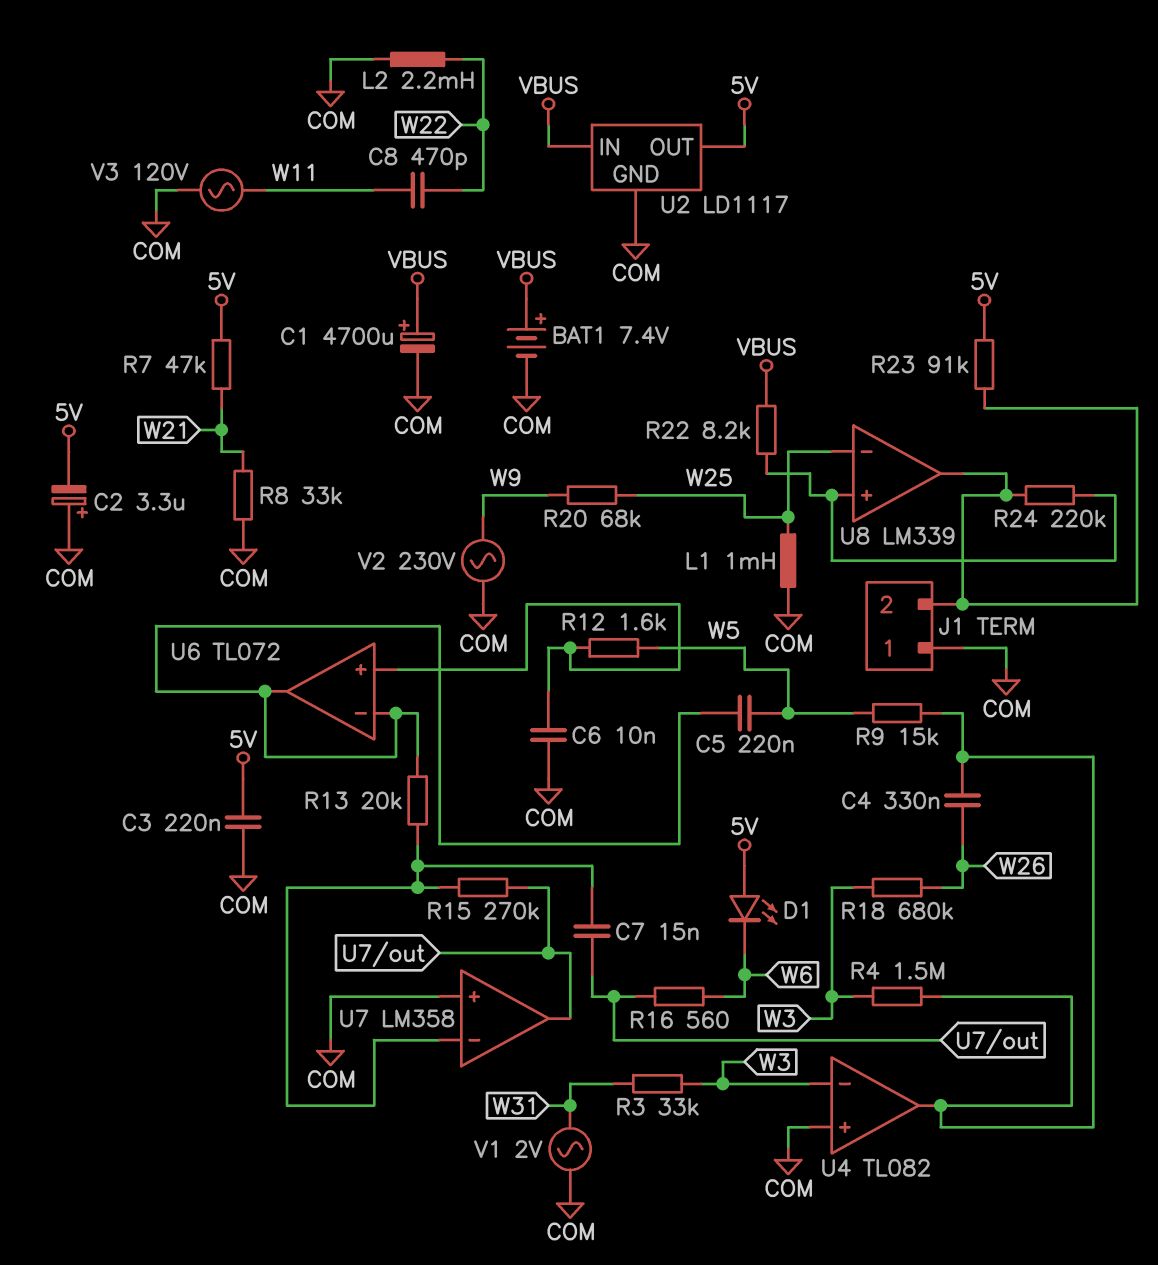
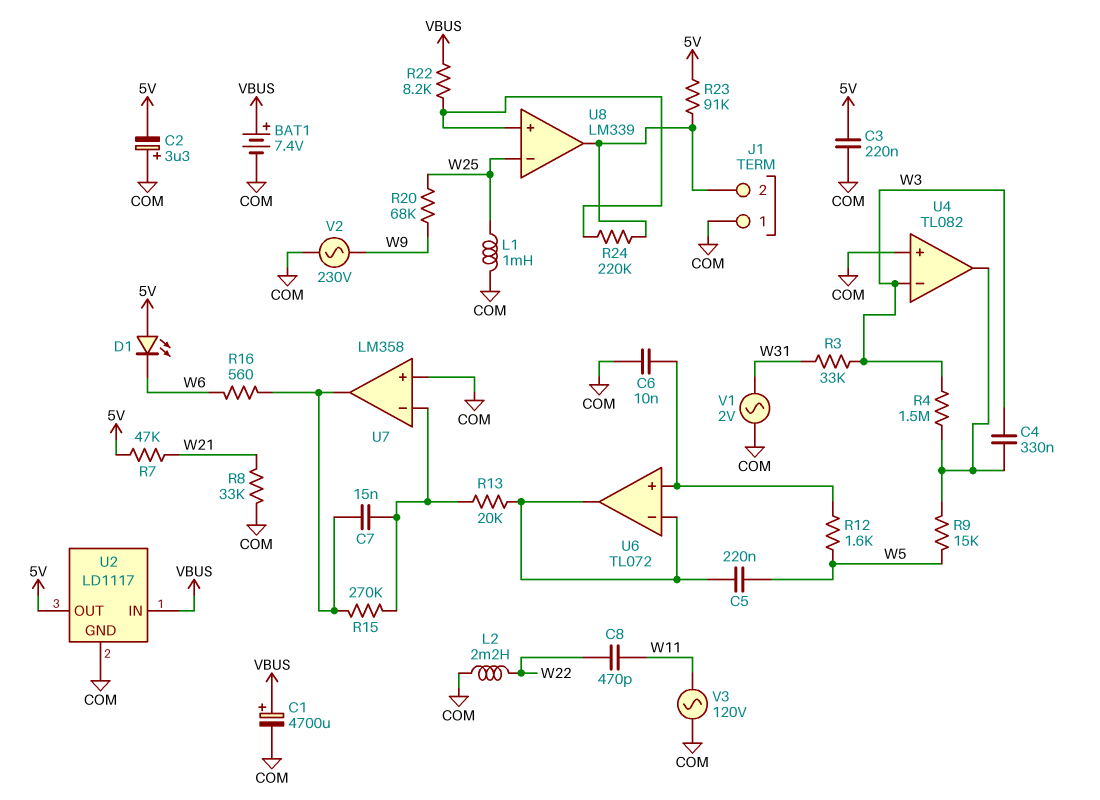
C4: 330nF (U4/out, W26) -> 330nF (U4/out, W3)
R18: 680k (W3, W26) -> none

